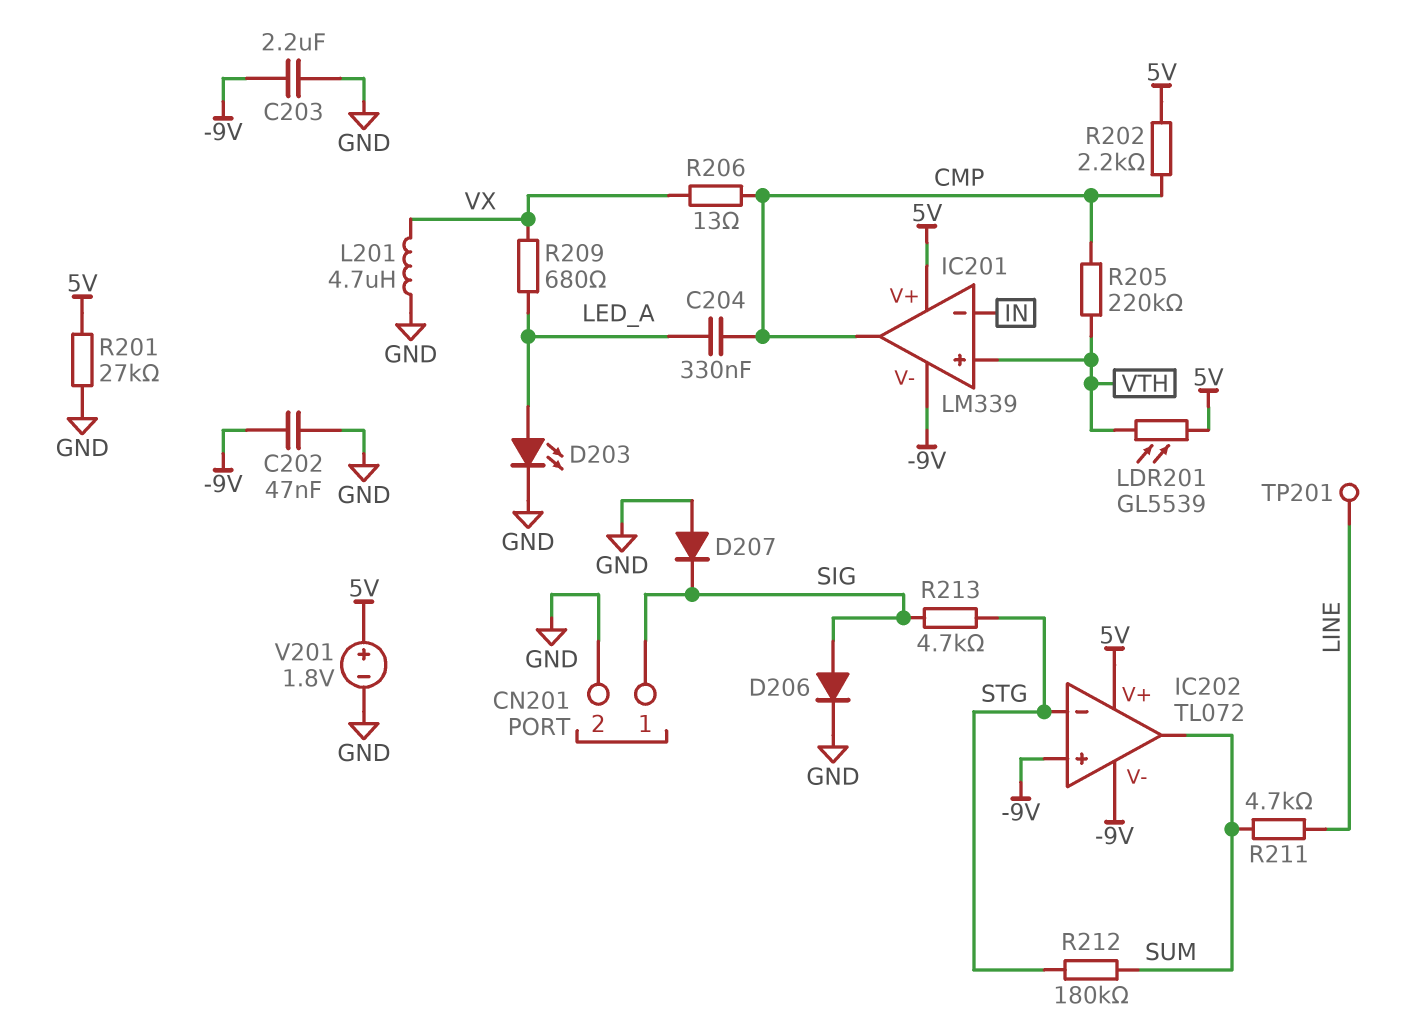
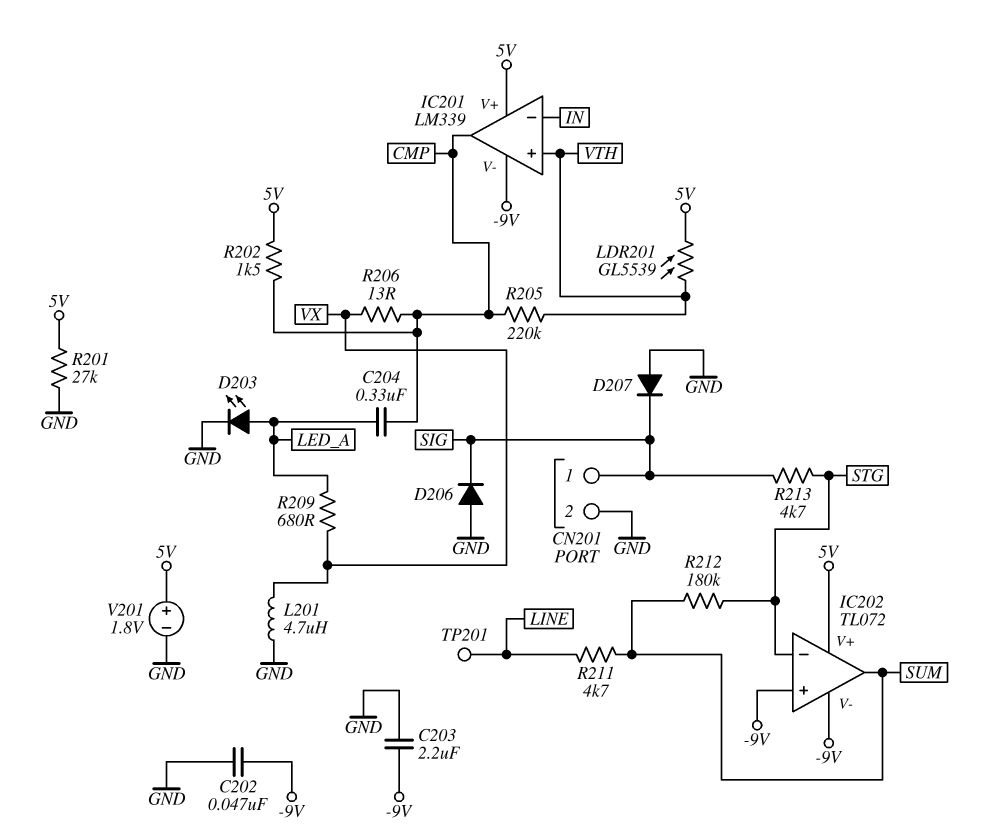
D206: diode (A SIG, K GND) -> diode (A GND, K SIG)
R202: 2.2k (5V, CMP) -> 1.5k (5V, CMP)

